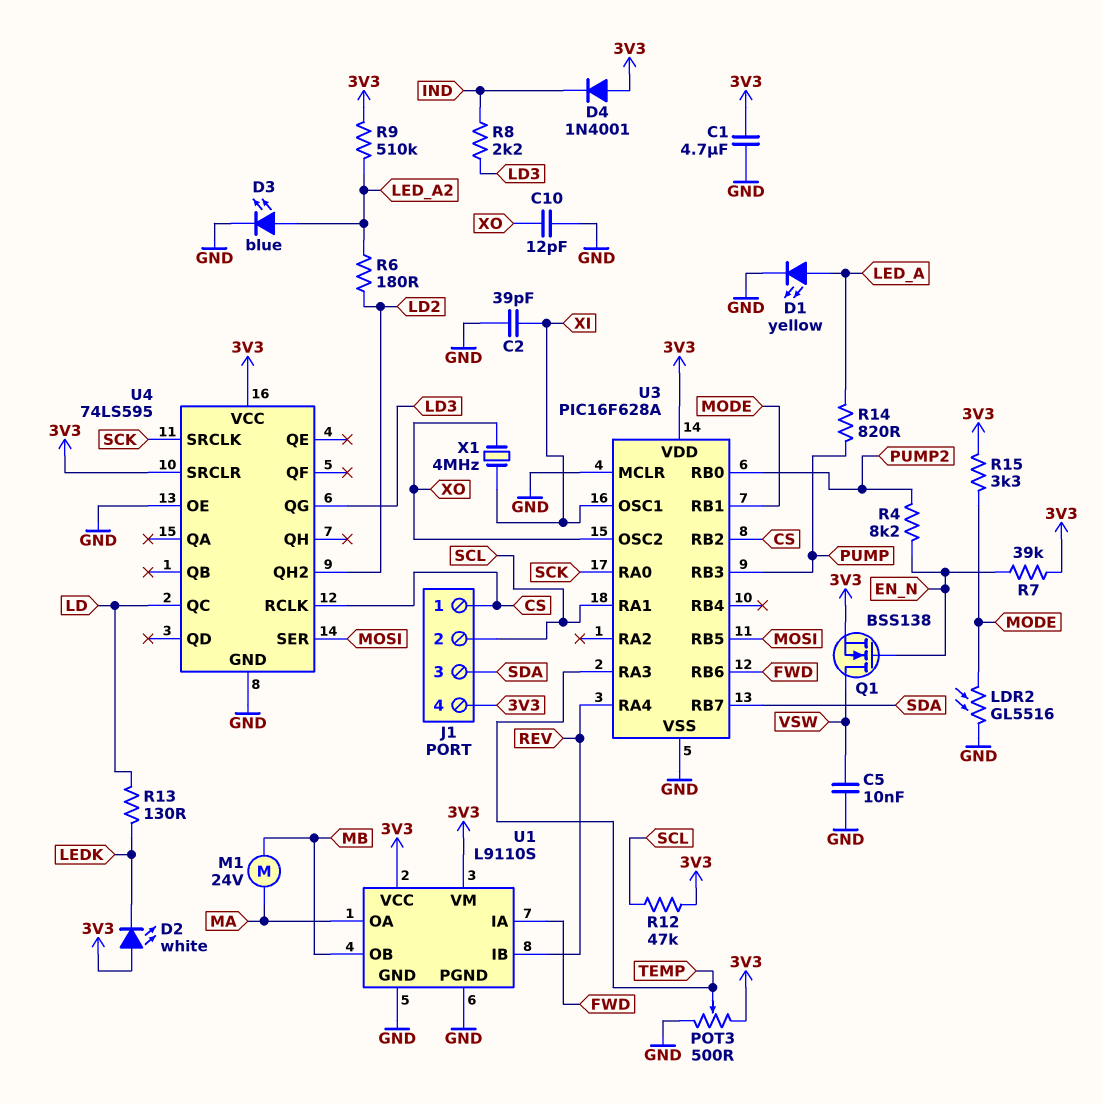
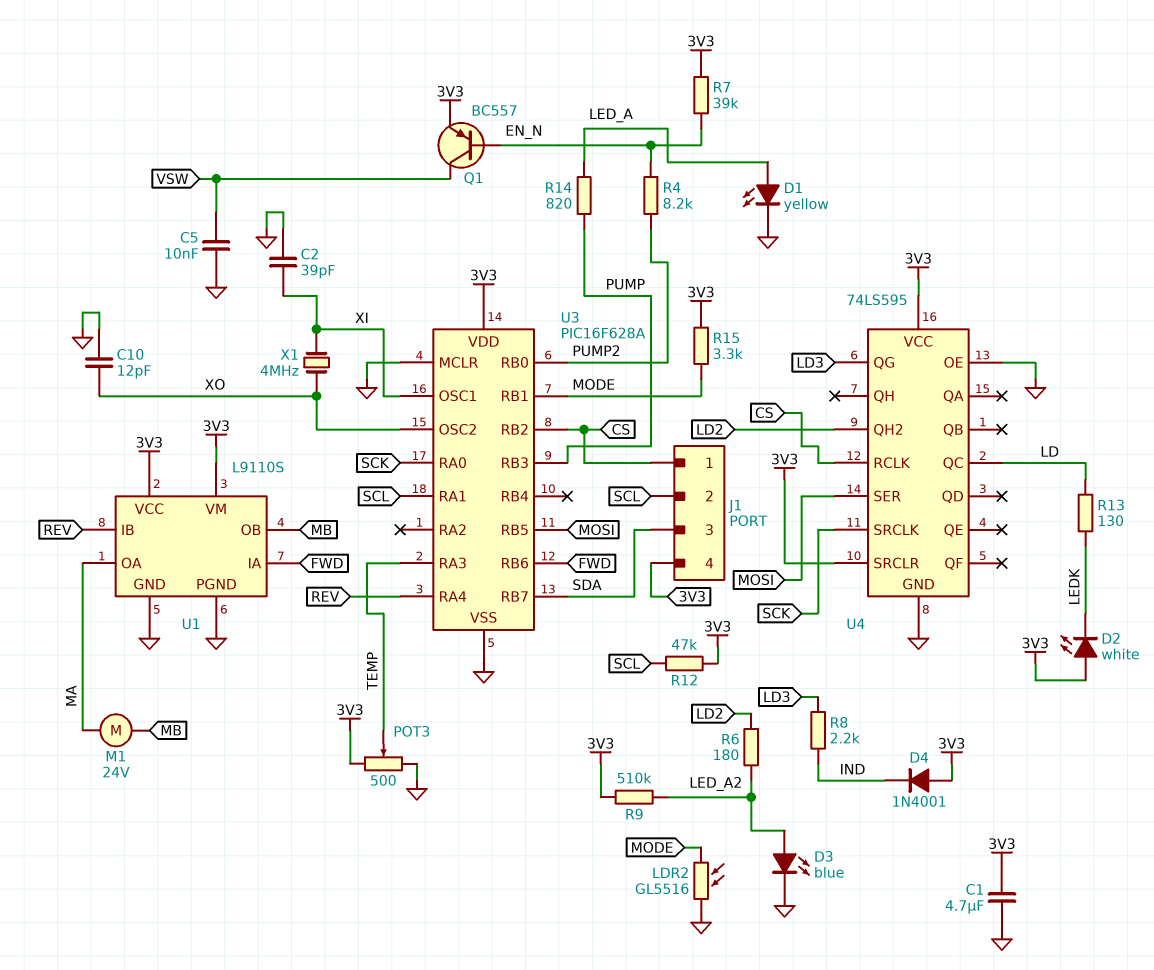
Q1: NMOS BSS138 (G EN_N, D VSW, S 3V3) -> PNP BC557 (B EN_N, C VSW, E 3V3)

